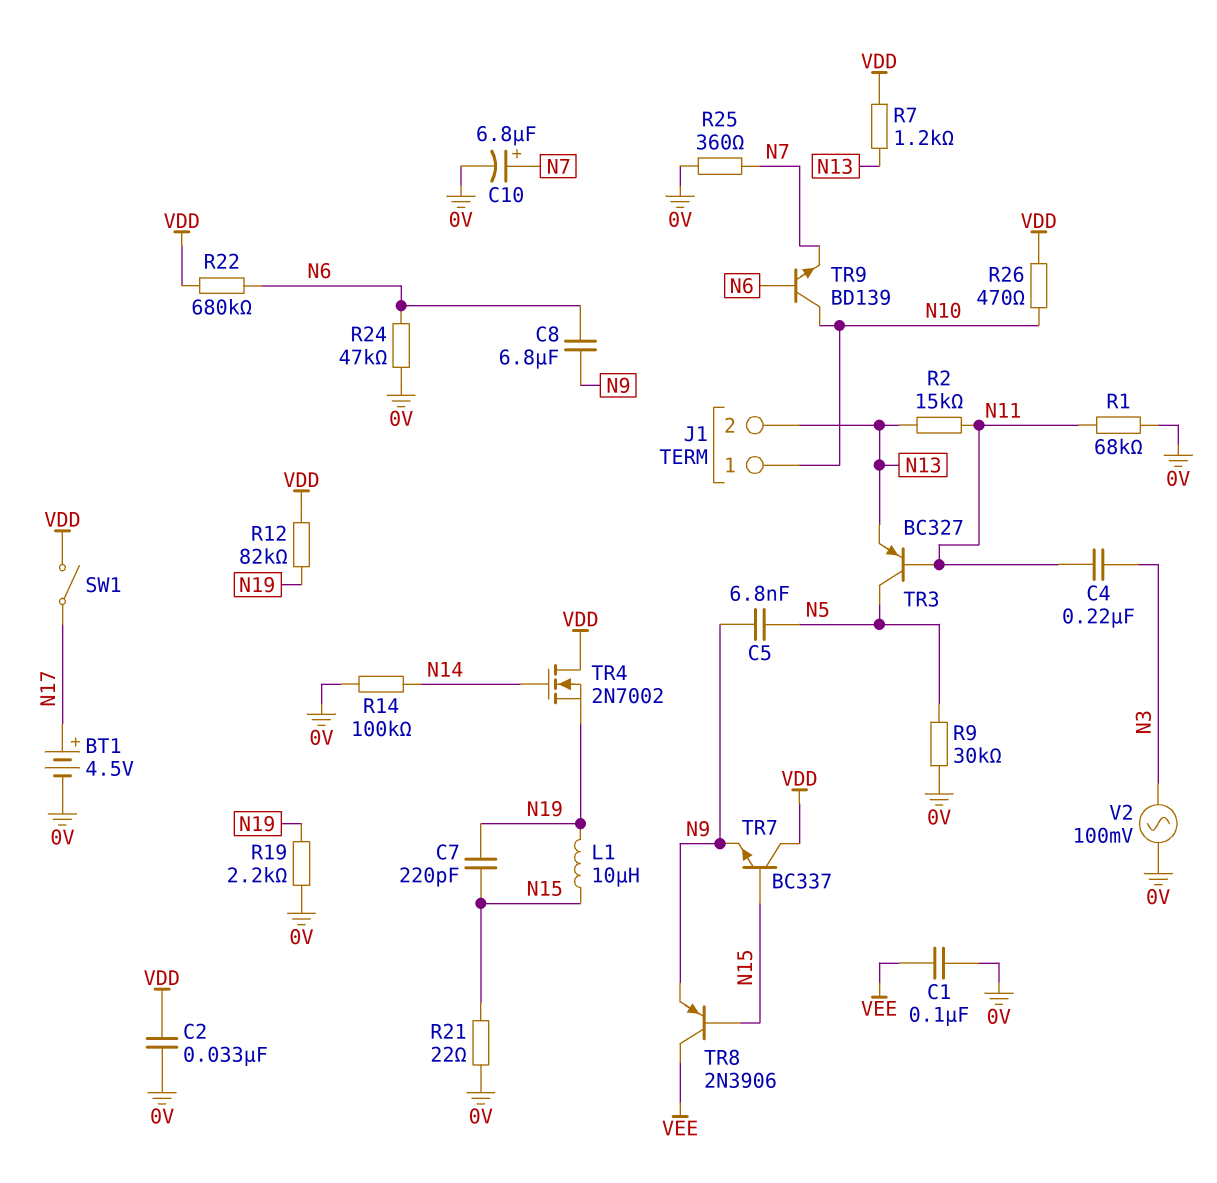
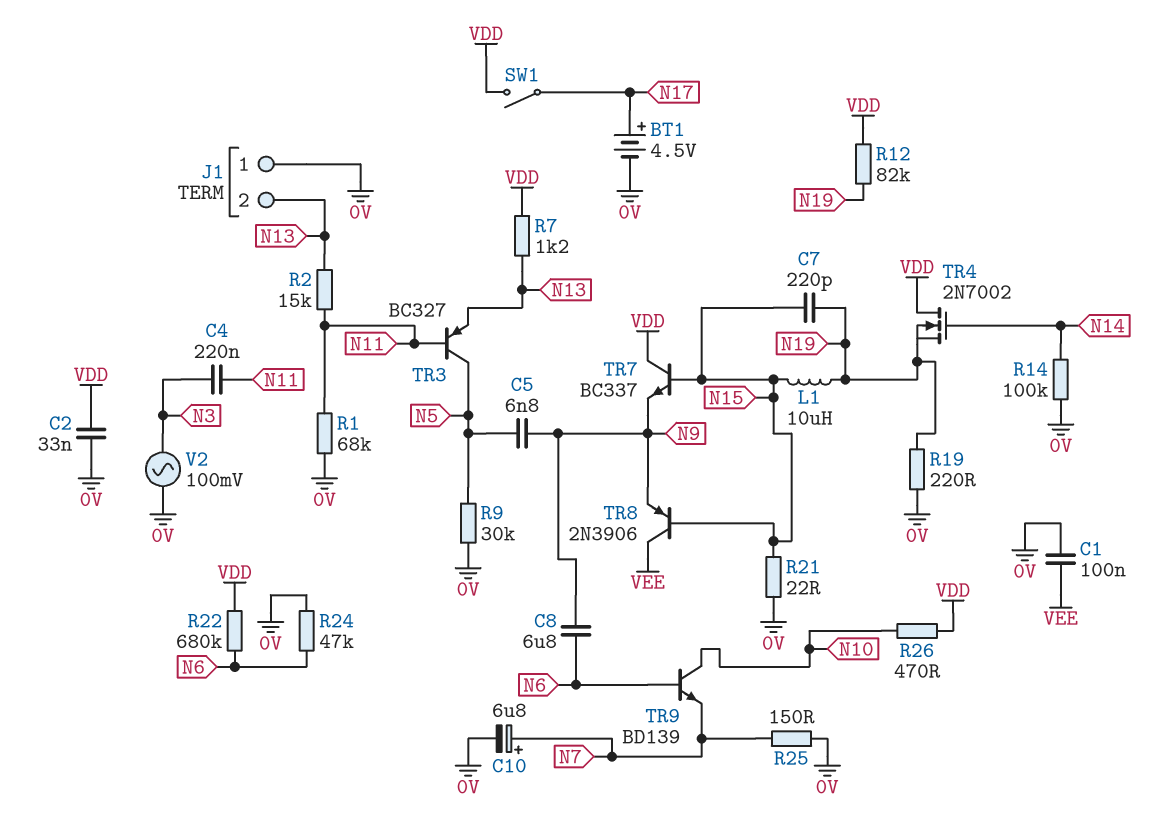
J1 pin 1: N10 -> 0V
R19: 2.2k (0V, N19) -> 220 (0V, N19)
R25: 360 (0V, N7) -> 150 (0V, N7)

